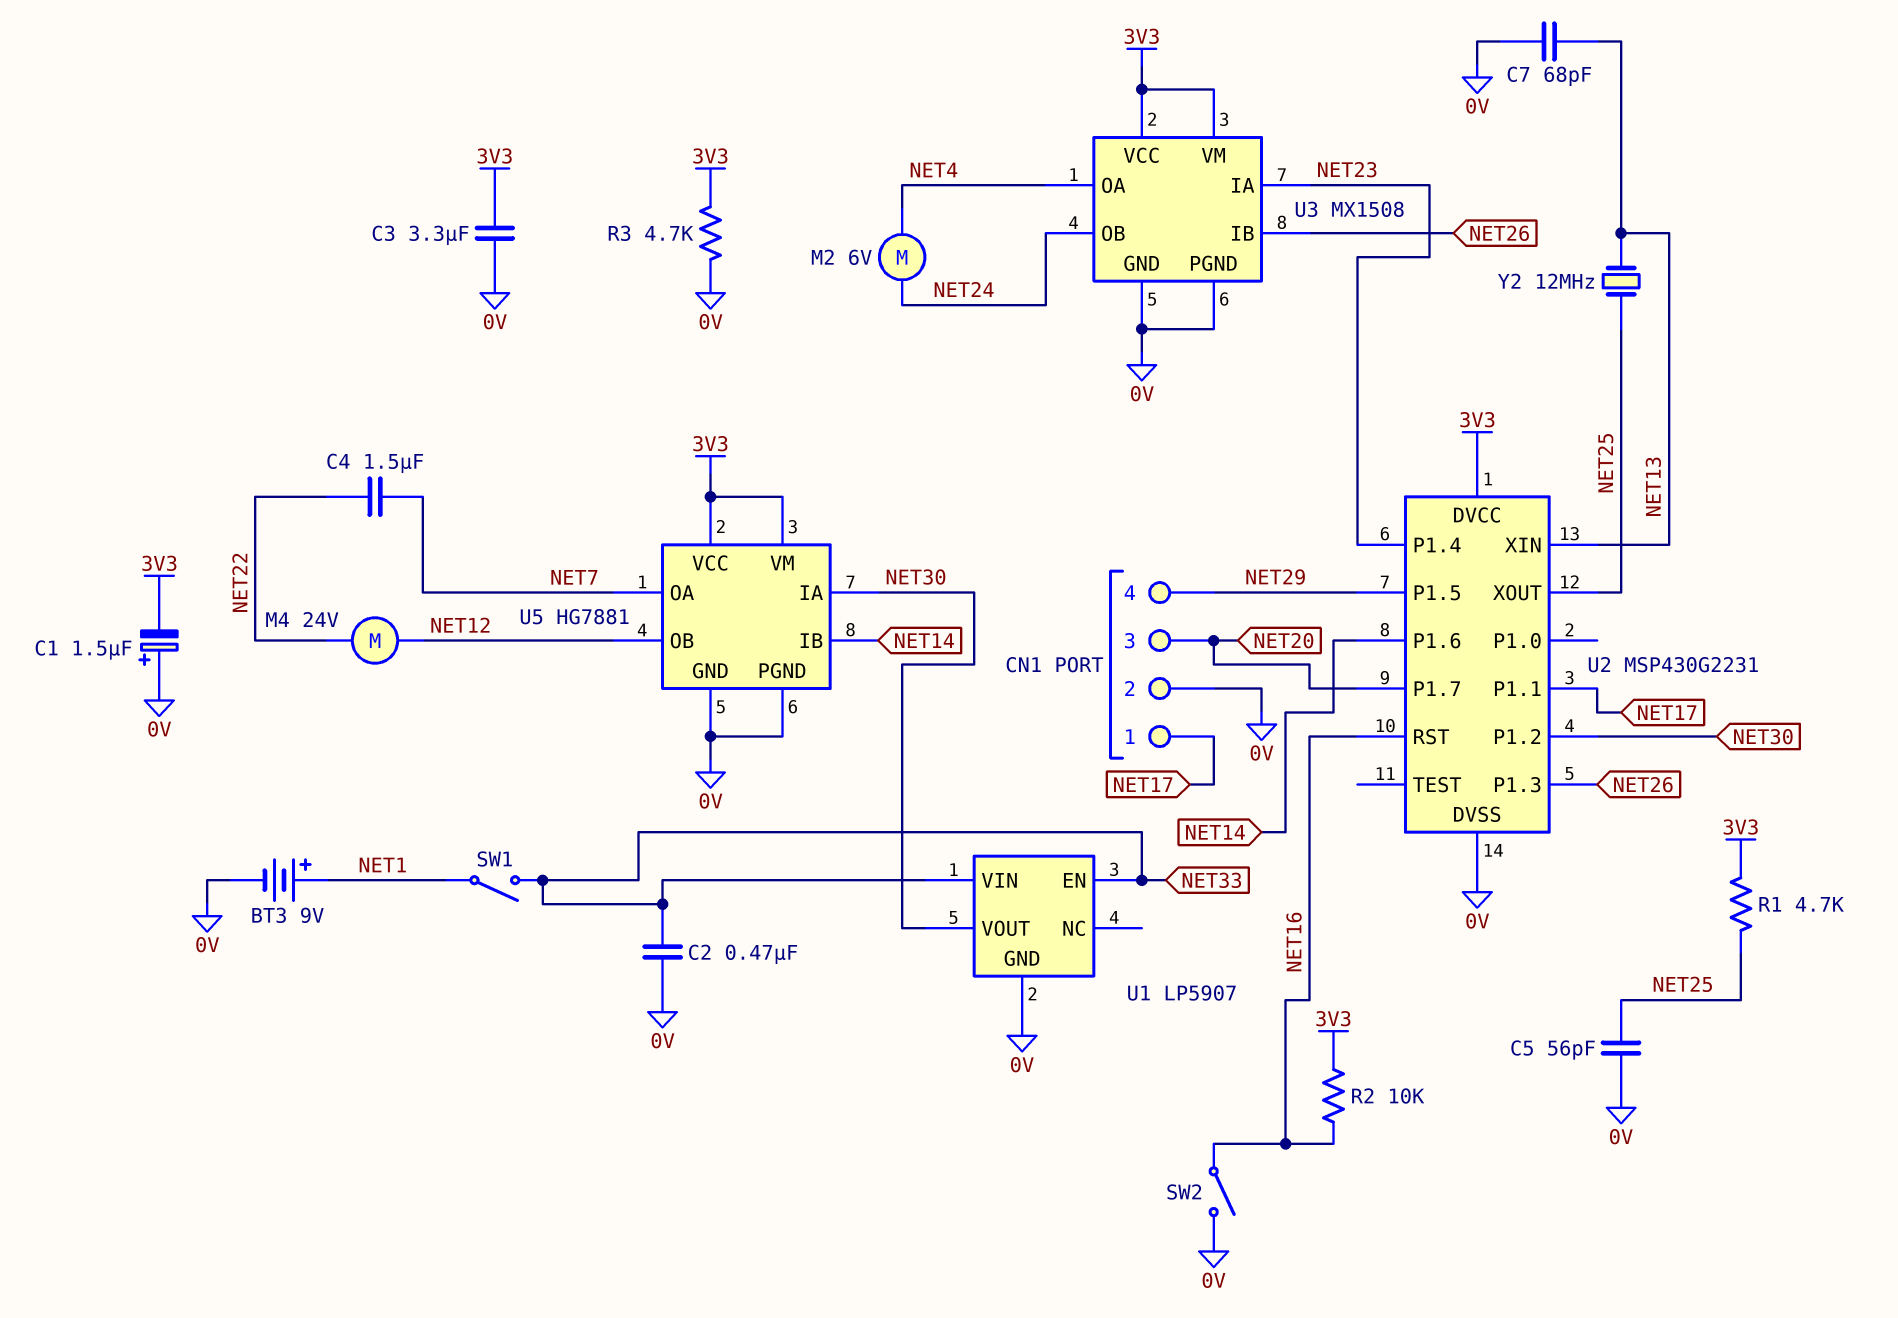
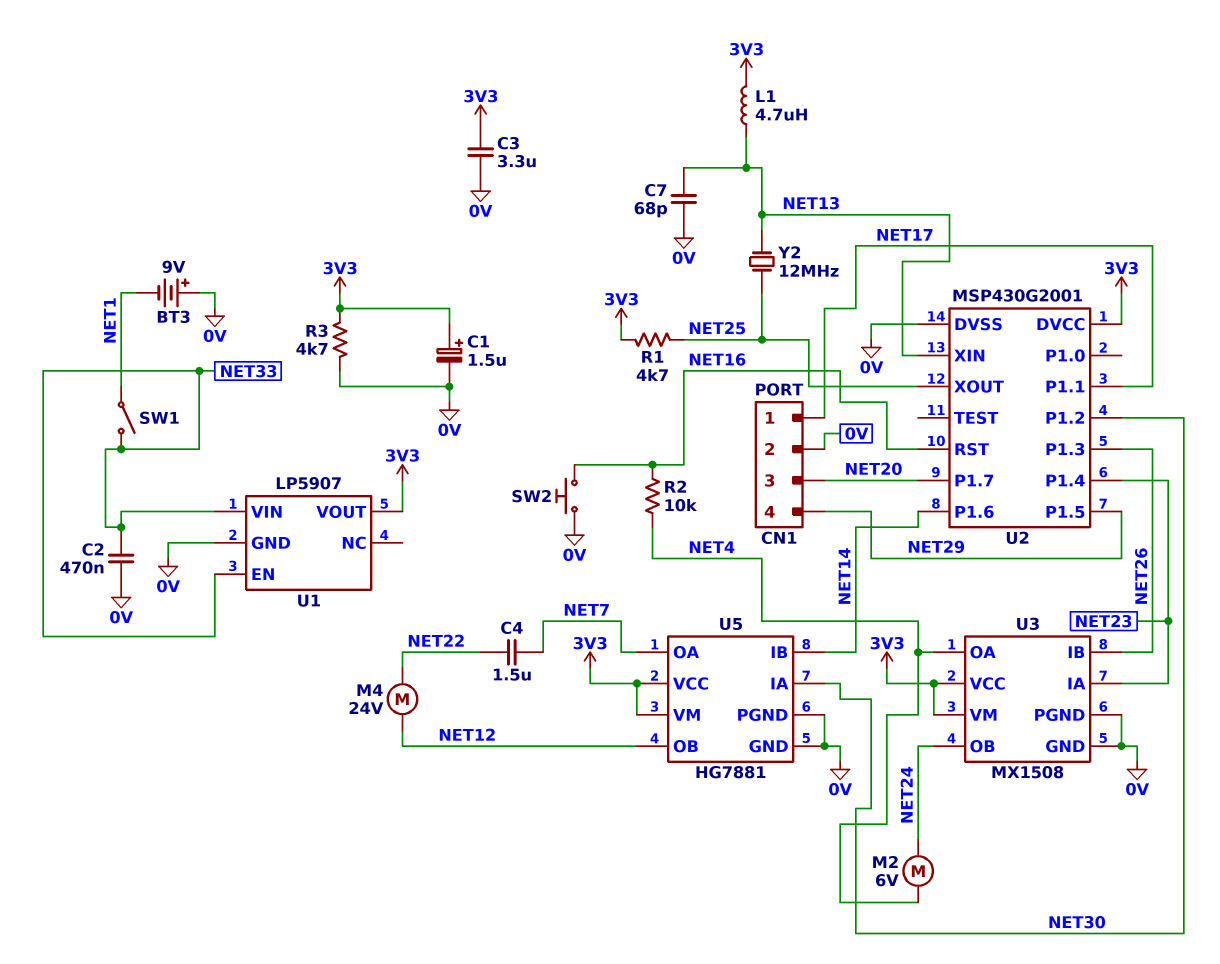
BT3: 9V (plus NET1, minus 0V) -> 9V (plus 0V, minus NET1)
C1: 1.5uF (plus 0V, minus 3V3) -> 1.5uF (plus 3V3, minus 0V)
C5: 56pF (0V, NET25) -> none
L1: none -> 4.7uH (3V3, NET13)
R2: 10k (3V3, NET16) -> 10k (NET4, NET16)
SW2: switch (0V, NET16) -> button (0V, NET16)
U1 pin VOUT: NET30 -> 3V3
U2: MSP430G2231 -> MSP430G2001

